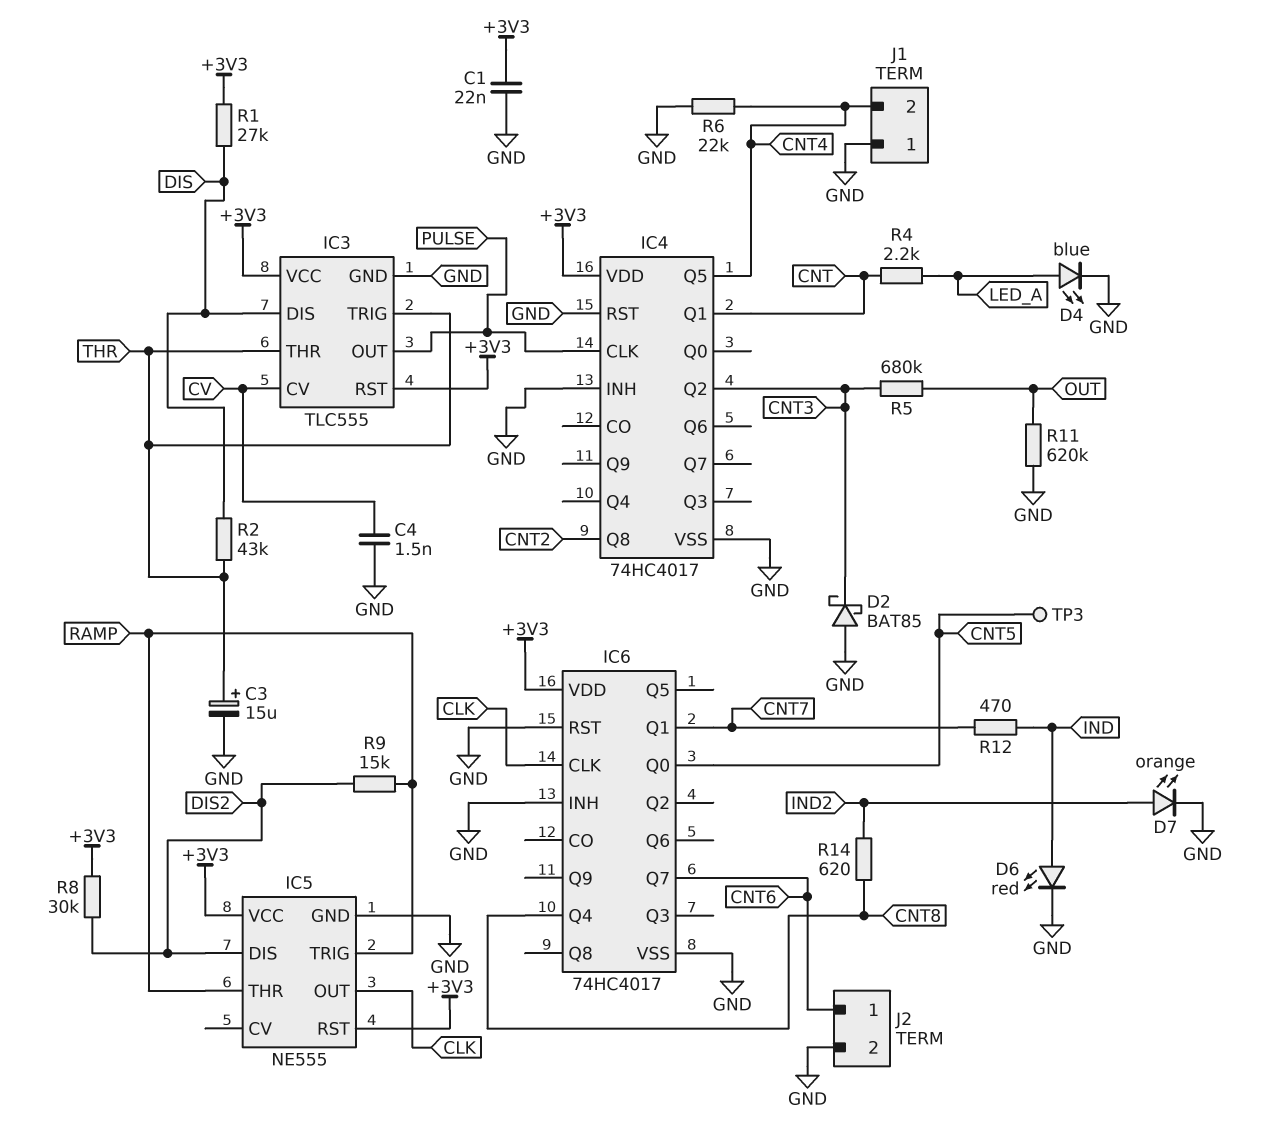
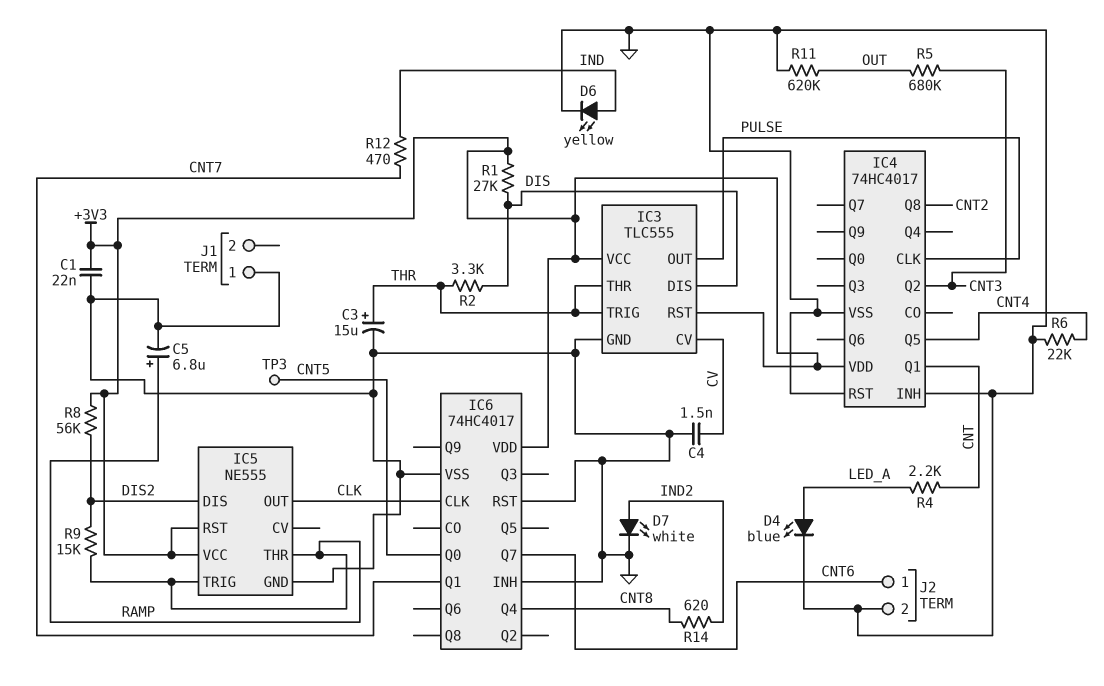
C5: none -> 6.8uF (plus RAMP, minus GND)
D2: schottky BAT85 (A GND, K CNT3) -> none
D6: LED red (A IND, K GND) -> LED yellow (A IND, K GND)
D7: LED orange (A IND2, K GND) -> LED white (A IND2, K GND)
J1 pin 2: CNT4 -> none
R2: 43k (DIS, THR) -> 3.3k (DIS, THR)
R8: 30k (+3V3, DIS2) -> 56k (+3V3, DIS2)

